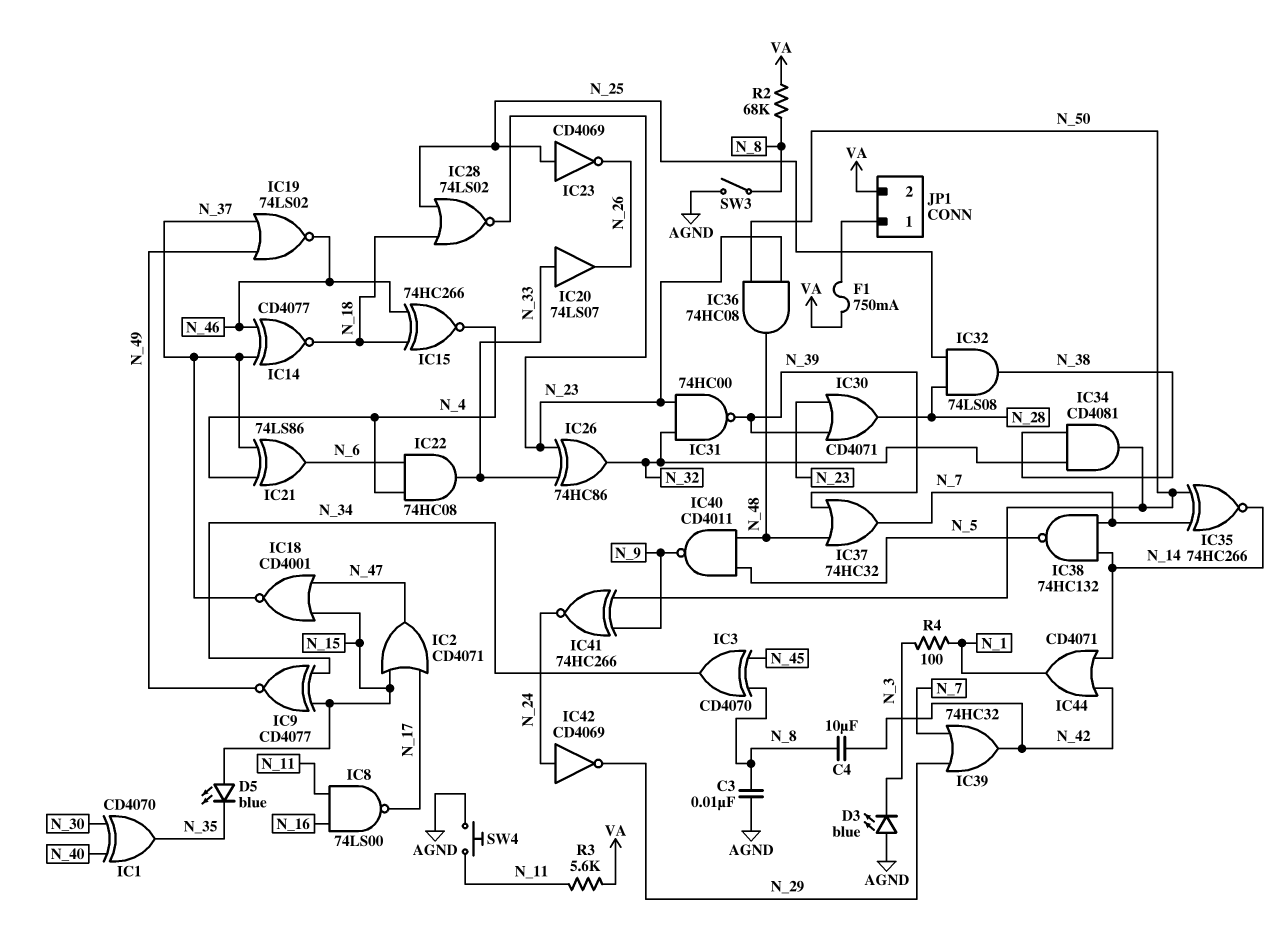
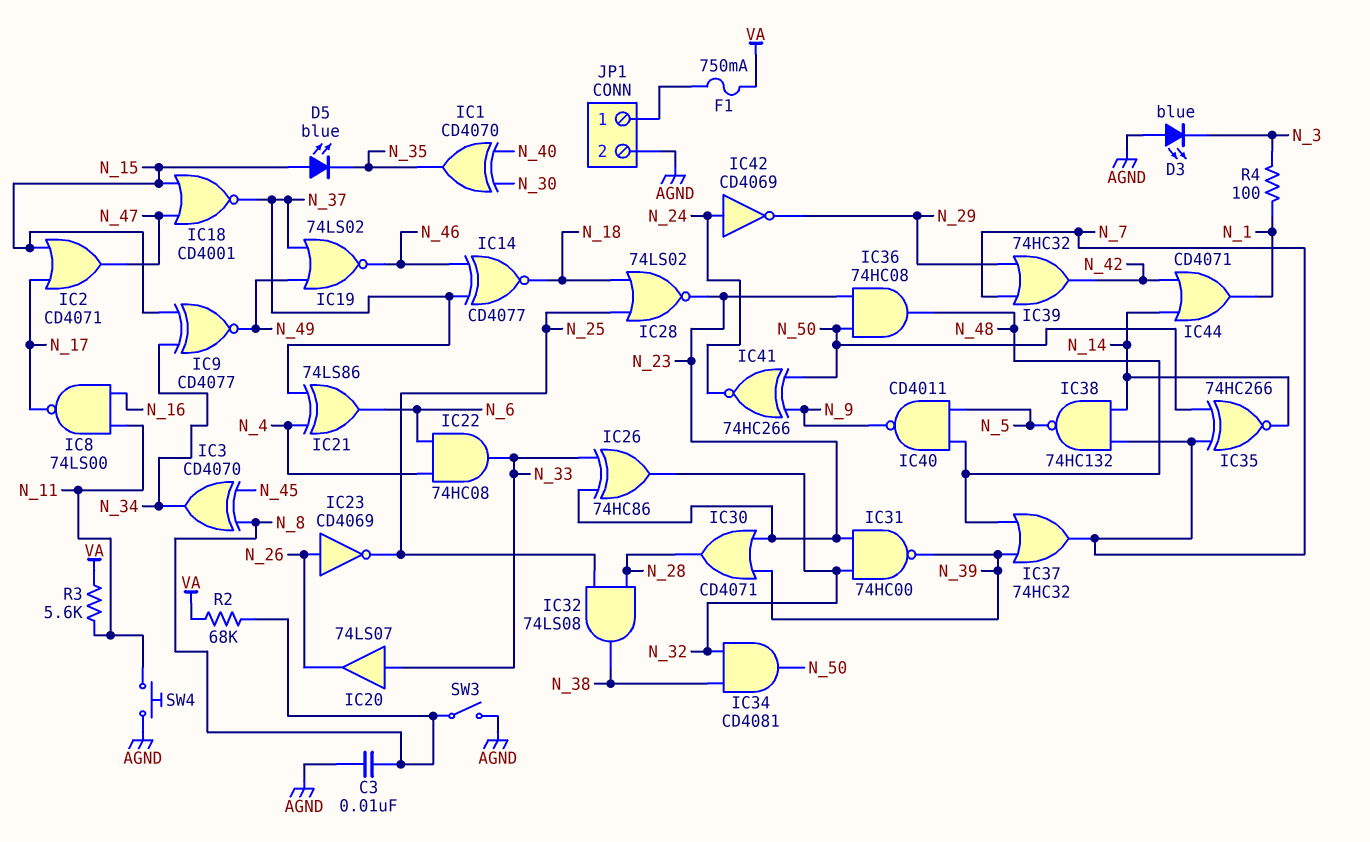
C4: 10uF (N_8, N_42) -> none
IC15: XNOR 74HC266 (in N_18, in N_46, out N_4) -> none
IC23: NOT CD4069 (in N_25, out N_26) -> NOT CD4069 (in N_26, out N_25)
JP1 pin 2: VA -> AGND

